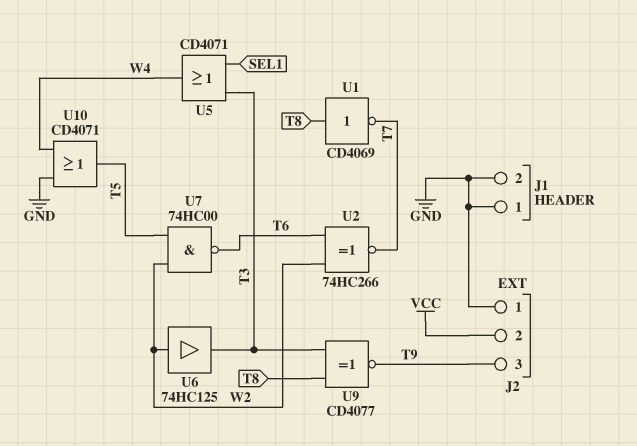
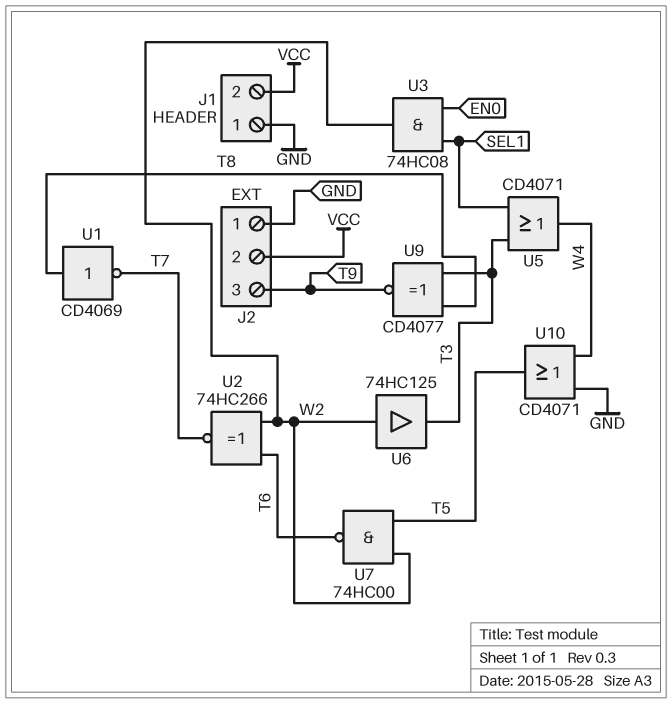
J1 pin 2: GND -> VCC
U3: none -> AND 74HC08 (in EN0, in SEL1, out W2)

